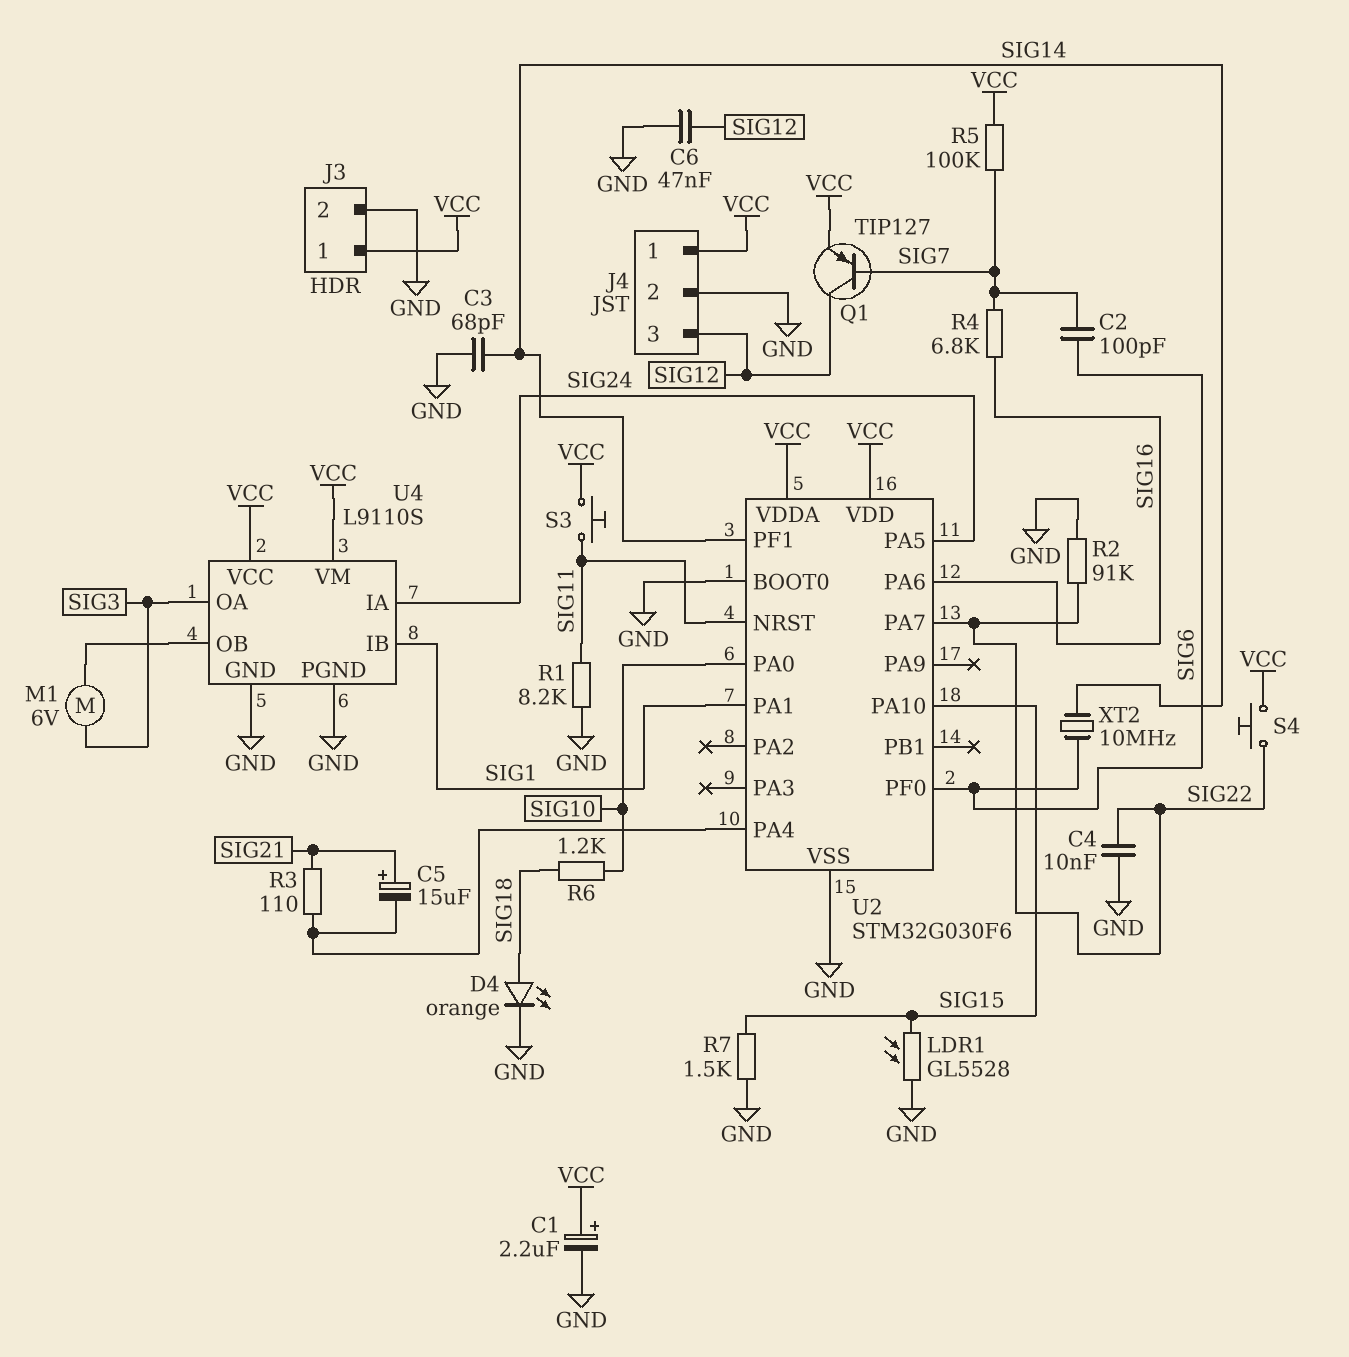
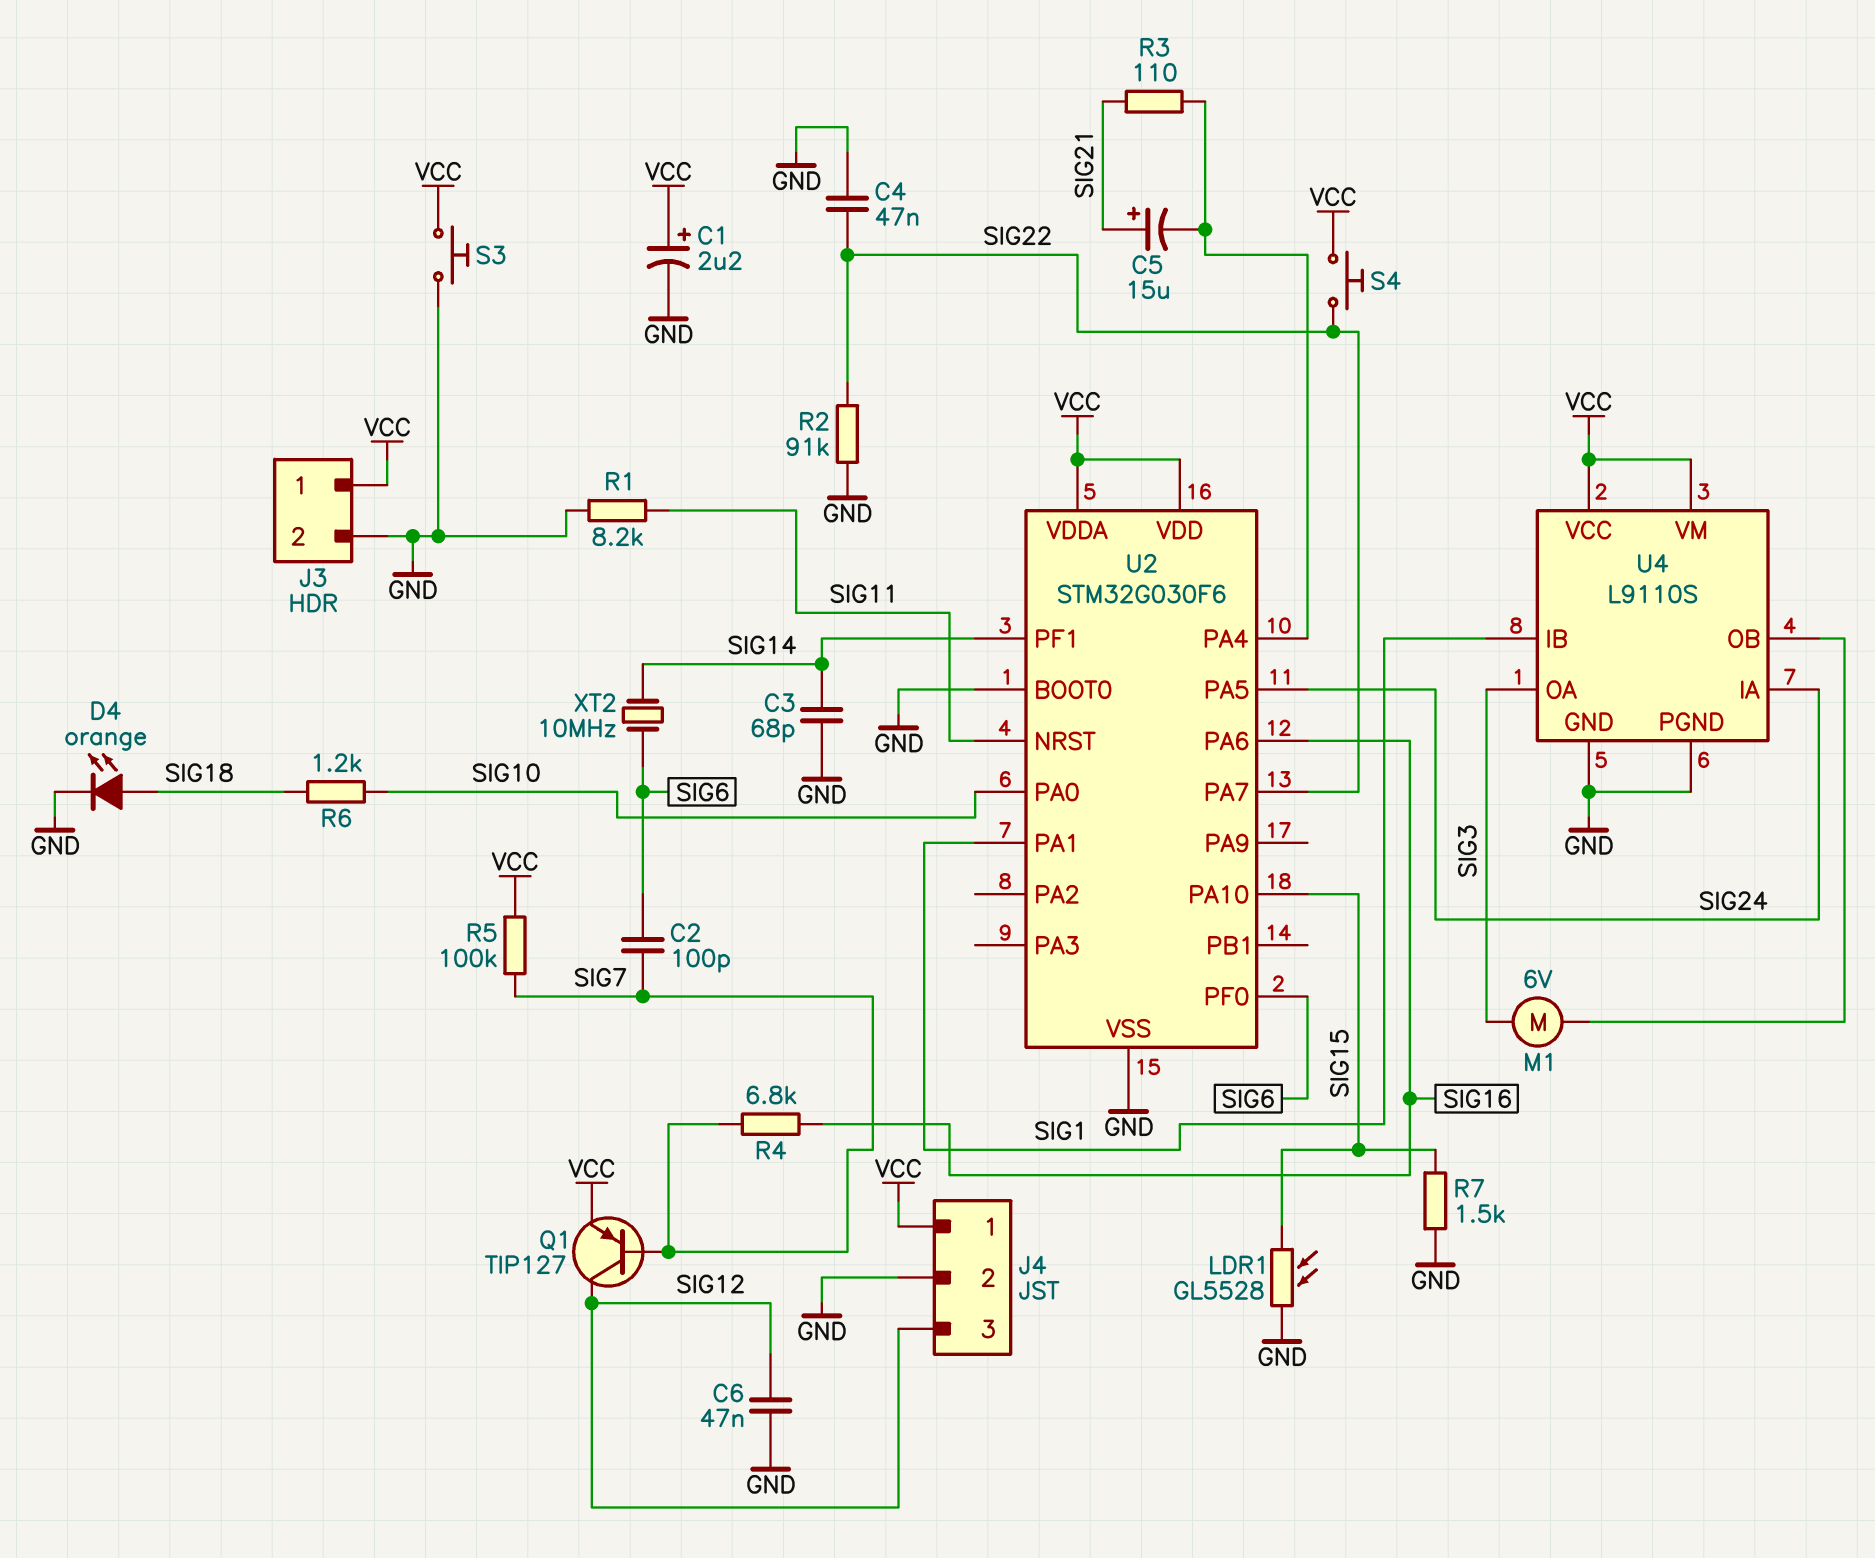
C4: 10nF (GND, SIG22) -> 47nF (GND, SIG22)
S3: button (SIG11, VCC) -> button (GND, VCC)

